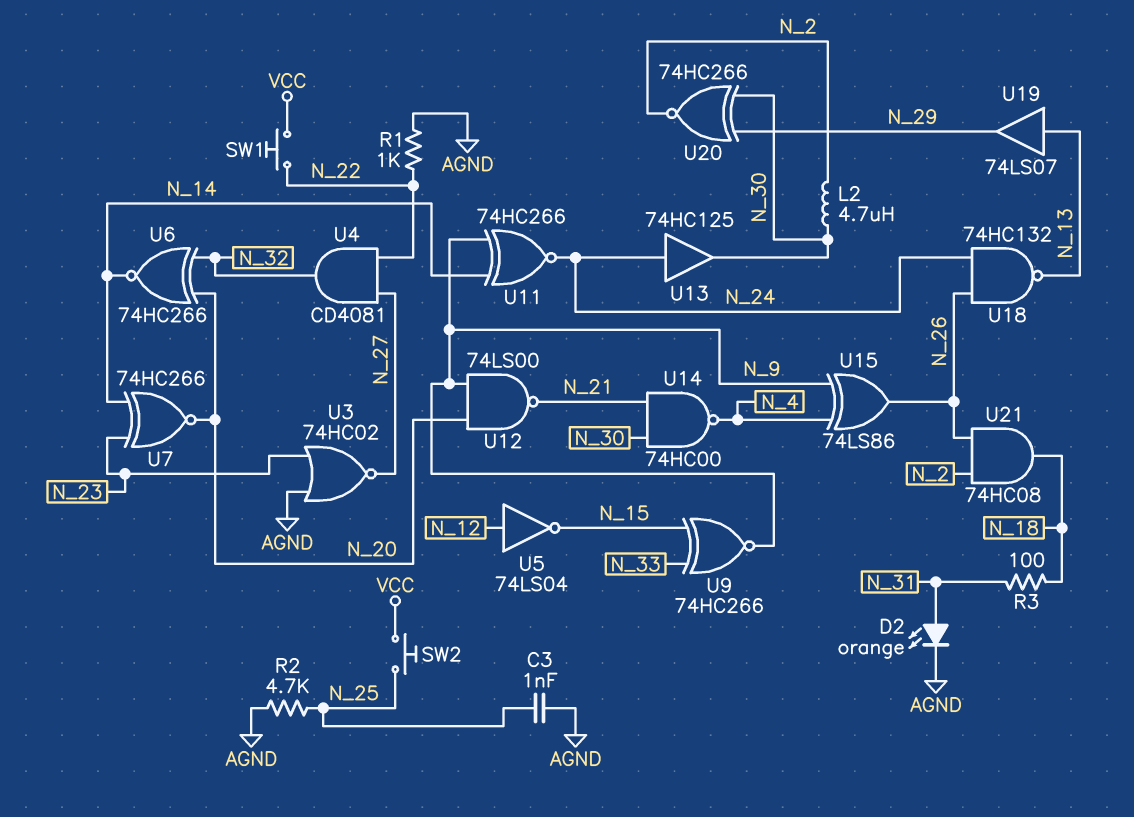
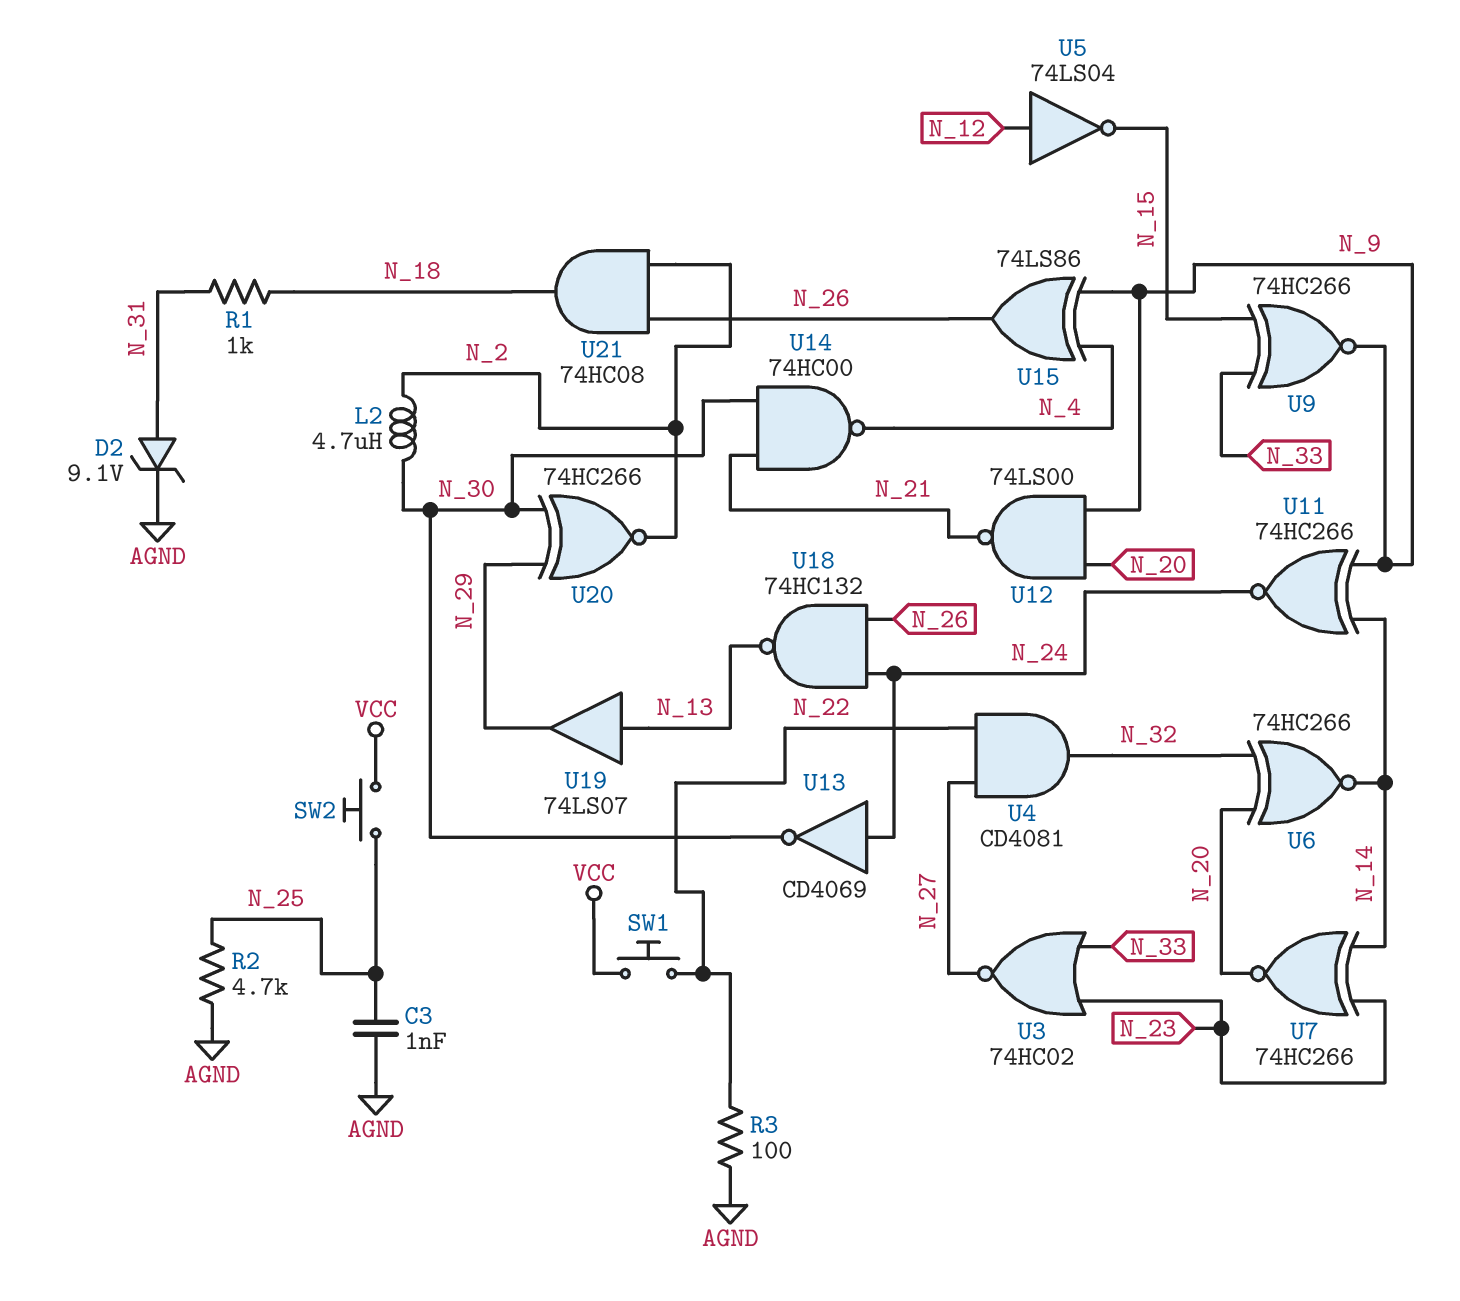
D2: LED orange (A N_31, K AGND) -> zener 9.1V (A N_31, K AGND)
R1: 1k (AGND, N_22) -> 1k (N_18, N_31)
R3: 100 (N_18, N_31) -> 100 (AGND, N_22)
U3: NOR 74HC02 (in AGND, in N_23, out N_27) -> NOR 74HC02 (in N_23, in N_33, out N_27)
U13: buffer 74HC125 (in N_24, out N_30) -> NOT CD4069 (in N_24, out N_30)

